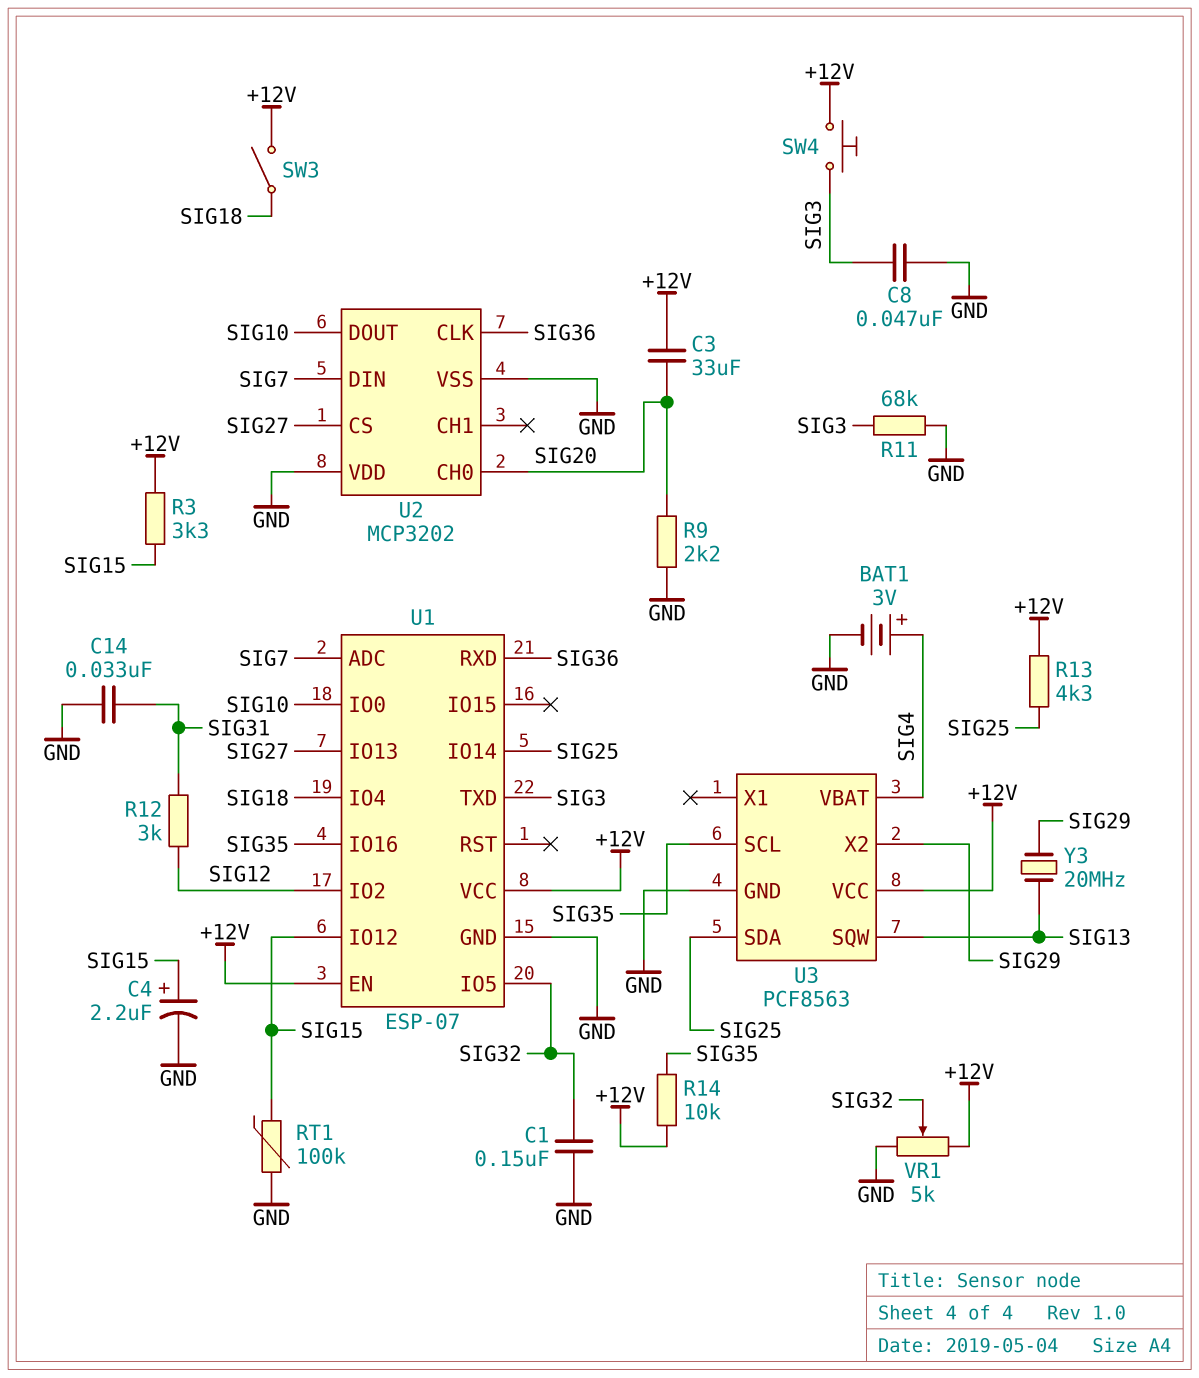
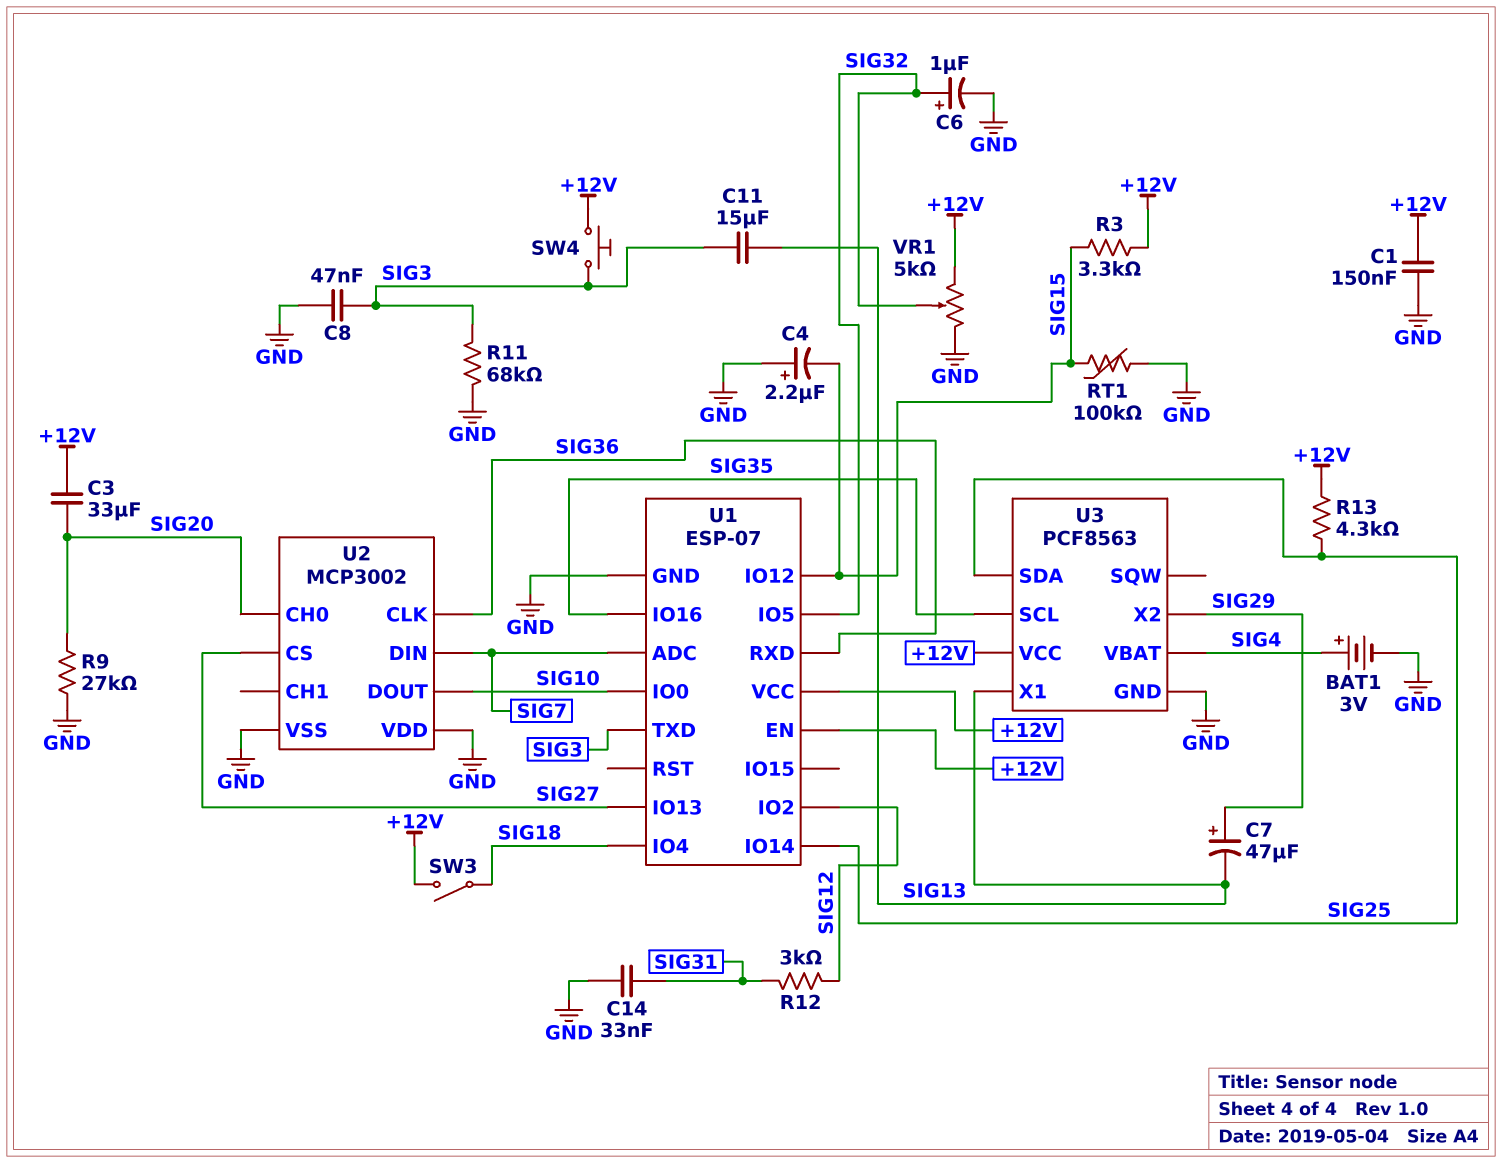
C1: 150nF (GND, SIG32) -> 150nF (+12V, GND)
C4: 2.2uF (plus SIG15, minus GND) -> 2.2uF (plus GND, minus SIG15)
C6: none -> 1uF (plus SIG32, minus GND)
C7: none -> 47uF (plus SIG29, minus SIG13)
C11: none -> 15uF (SIG3, SIG13)
R9: 2.2k (GND, SIG20) -> 27k (GND, SIG20)
R14: 10k (+12V, SIG35) -> none
U2: MCP3202 -> MCP3002
U3 pin SQW: SIG13 -> none
U3 pin X1: none -> SIG13
Y3: 20MHz (SIG13, SIG29) -> none

